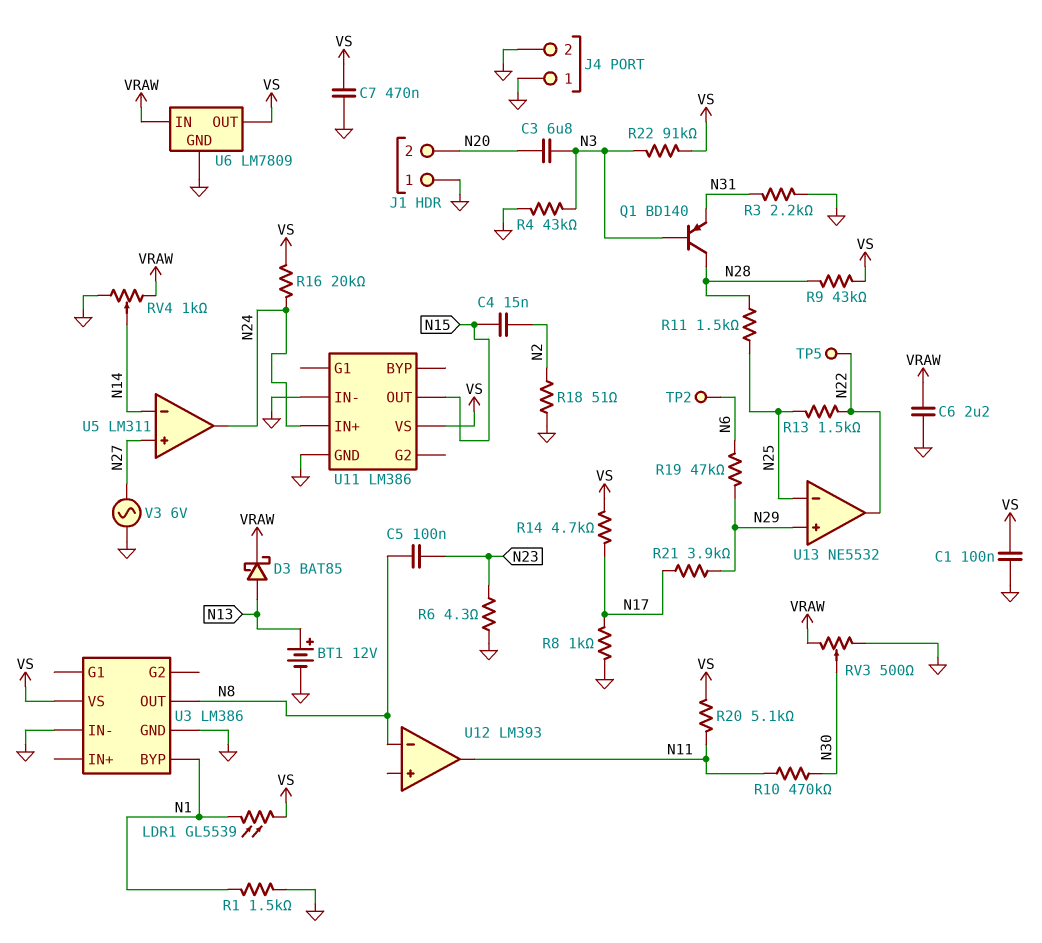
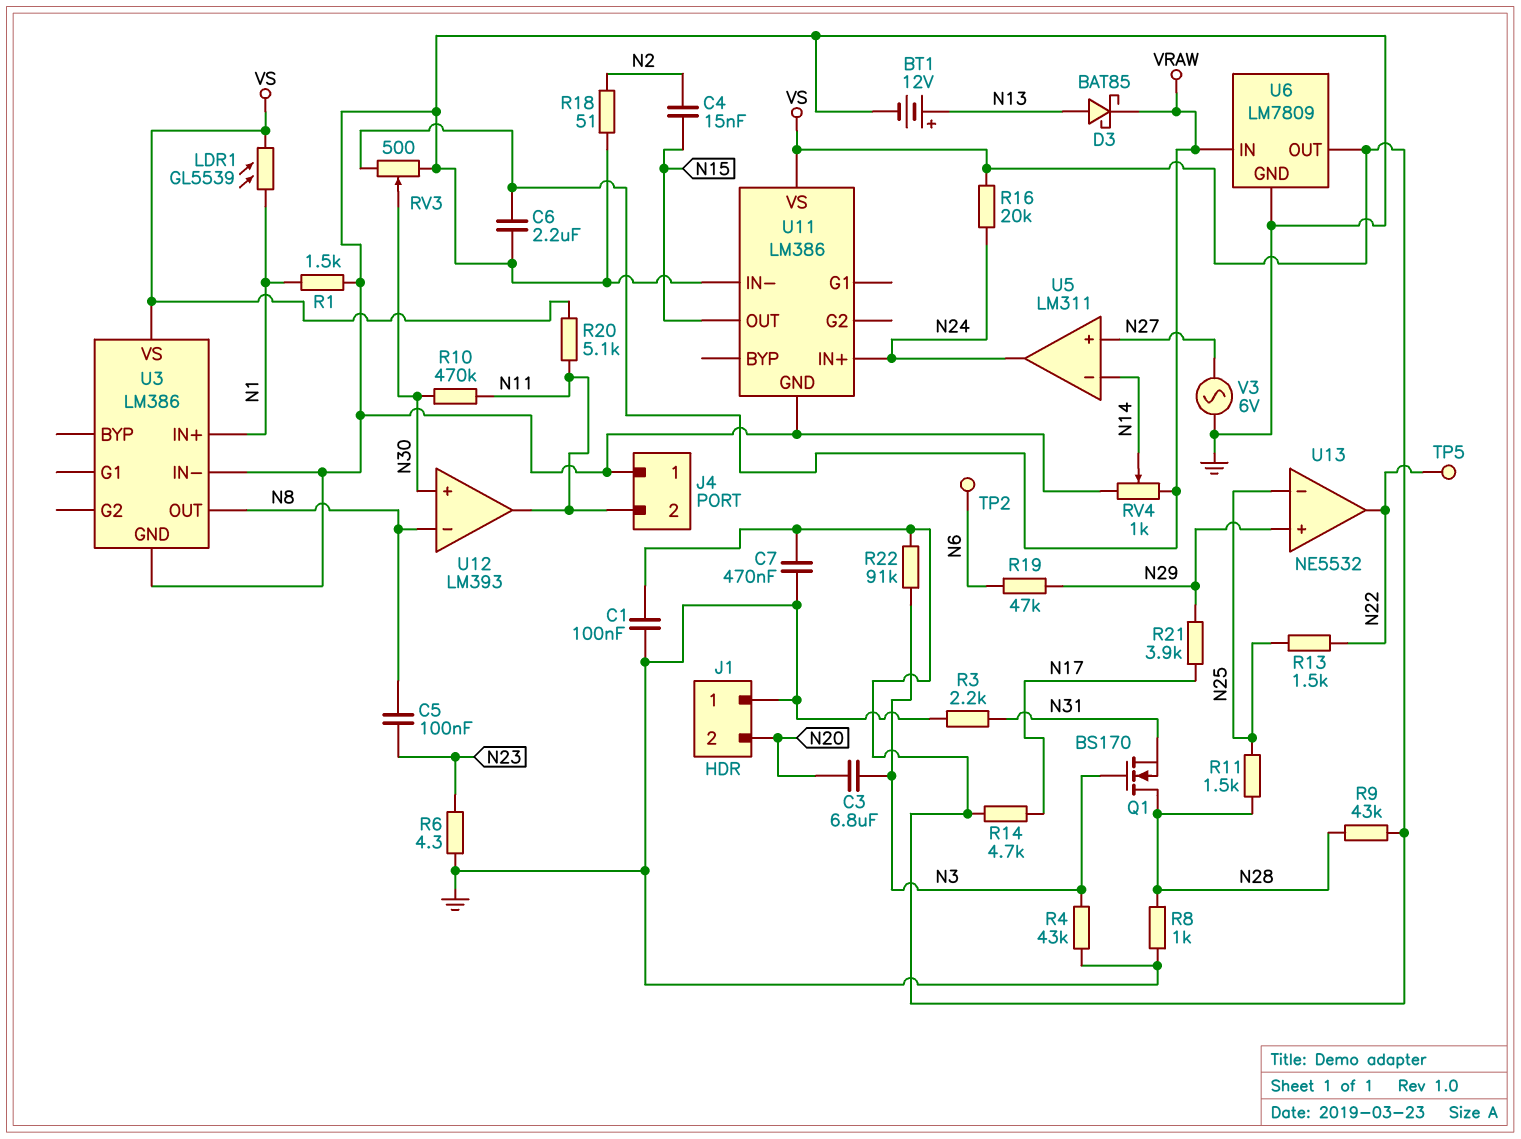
J4 pin 2: GND -> N11
Q1: PNP BD140 (B N3, C N28, E N31) -> NMOS BS170 (G N3, D N28, S N31)
R8: 1k (GND, N17) -> 1k (GND, N28)
U3 pin BYP: N1 -> none
U3 pin IN+: none -> N1
U12 pin in+: none -> N30

